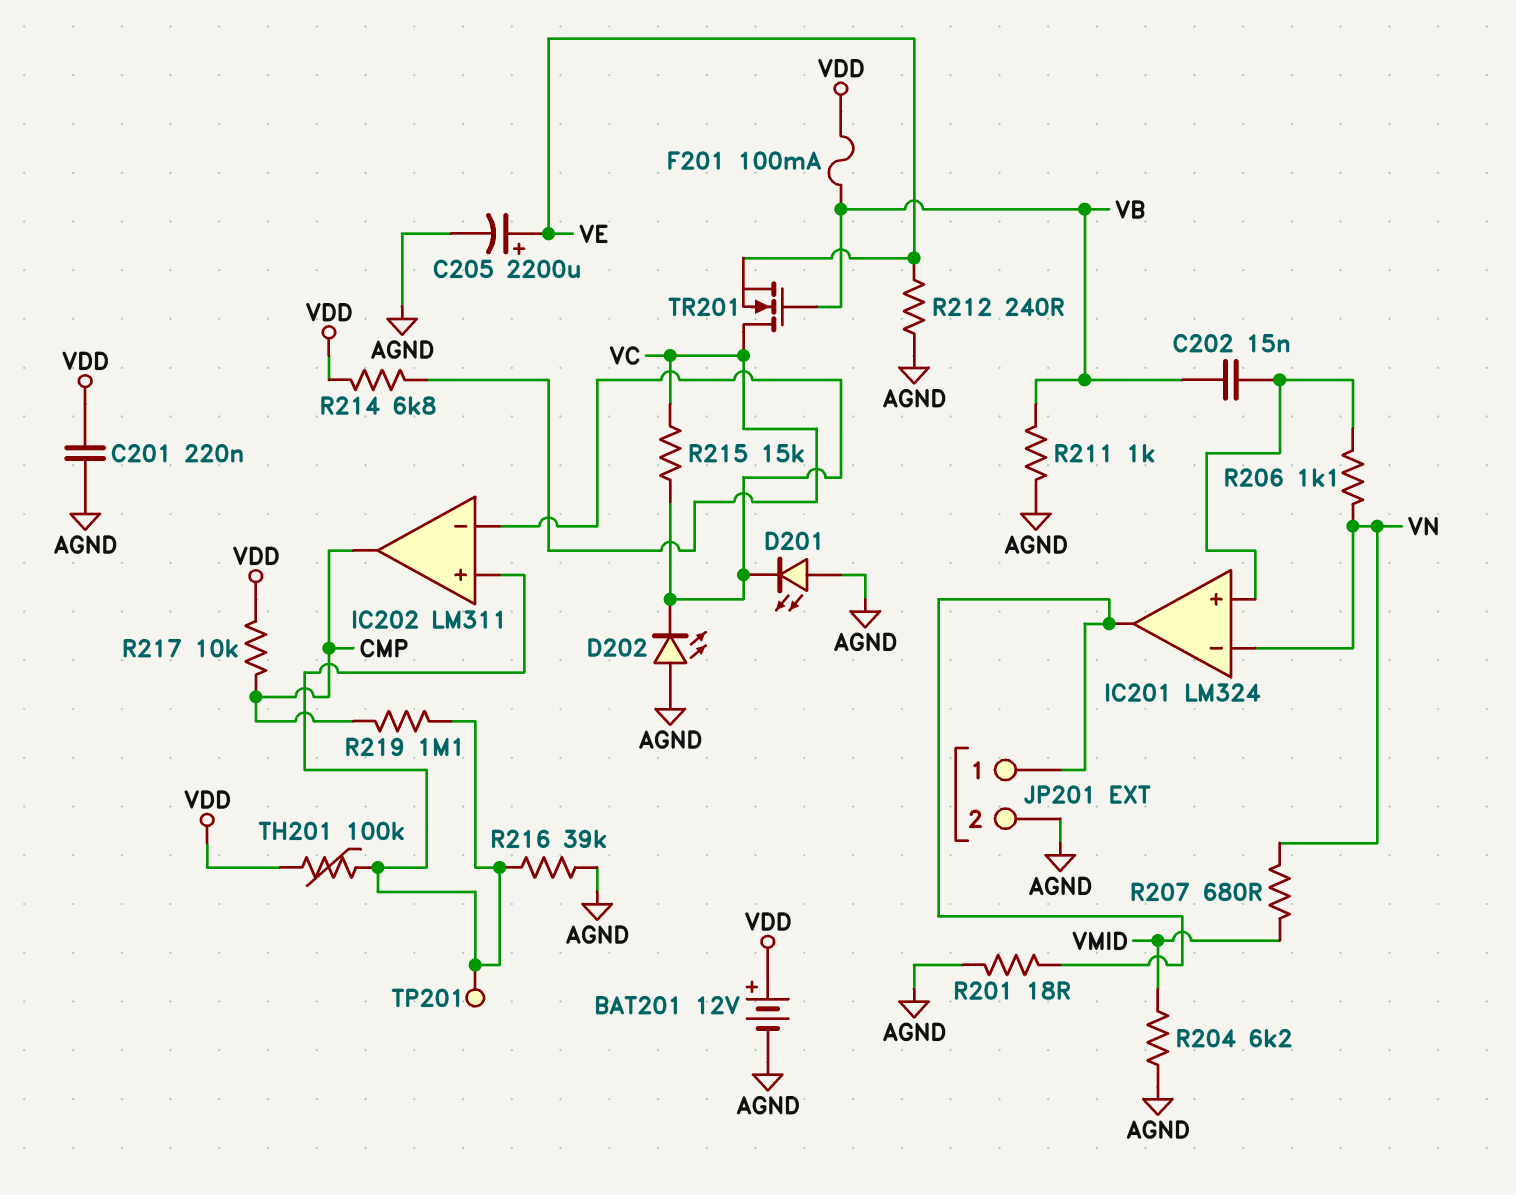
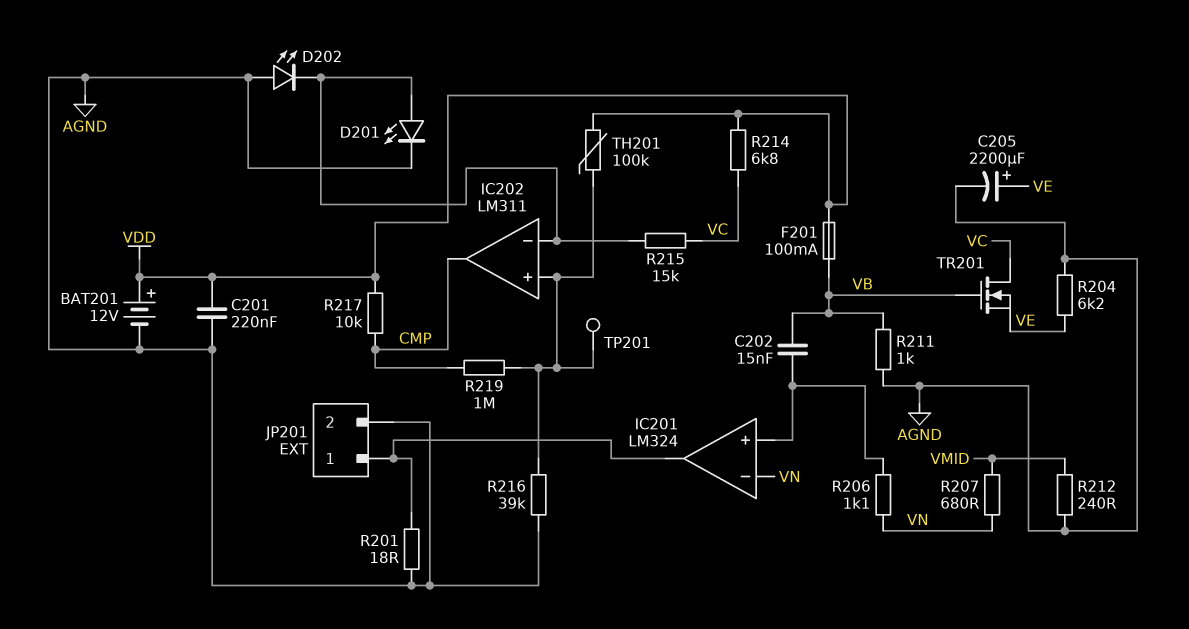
D201: LED (A AGND, K IC202/in-) -> LED (A IC202/in-, K AGND)
R204: 6.2k (AGND, VMID) -> 6.2k (AGND, VE)
R212: 240 (AGND, VE) -> 240 (AGND, VMID)
R219: 1.1M (CMP, IC202/in+) -> 1M (CMP, IC202/in+)

